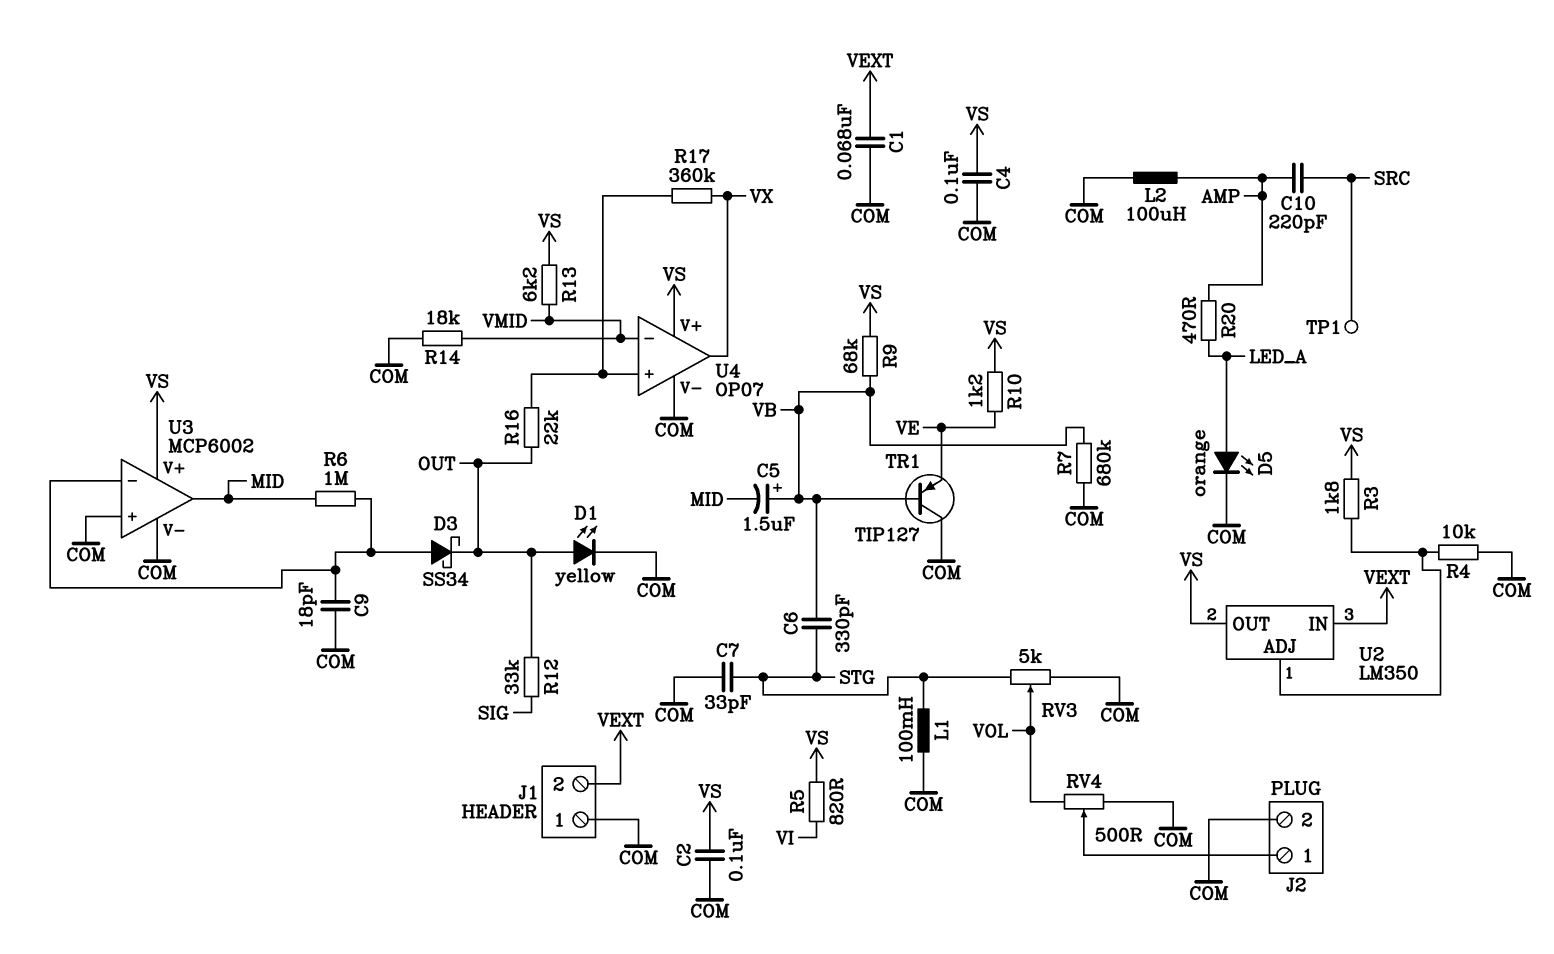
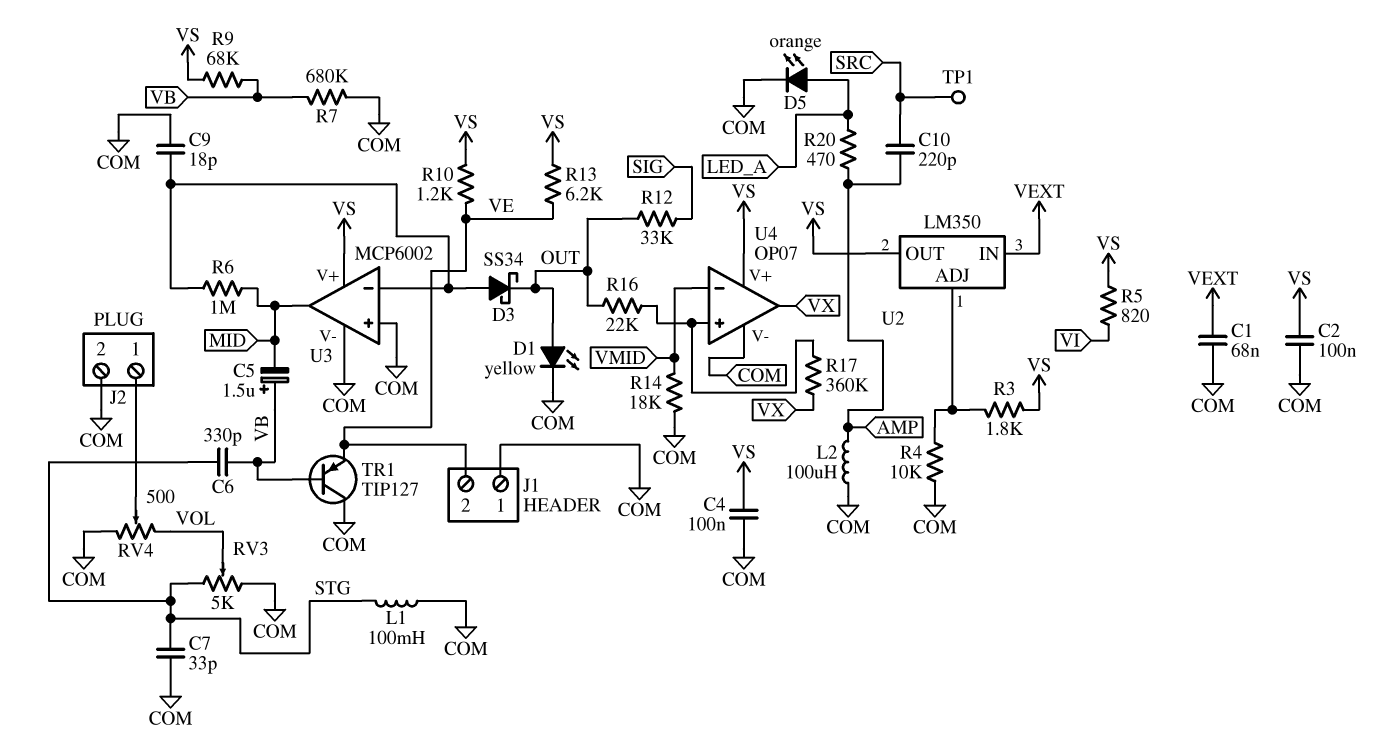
J1 pin 2: VEXT -> VE
R13: 6.2k (VMID, VS) -> 6.2k (VE, VS)

